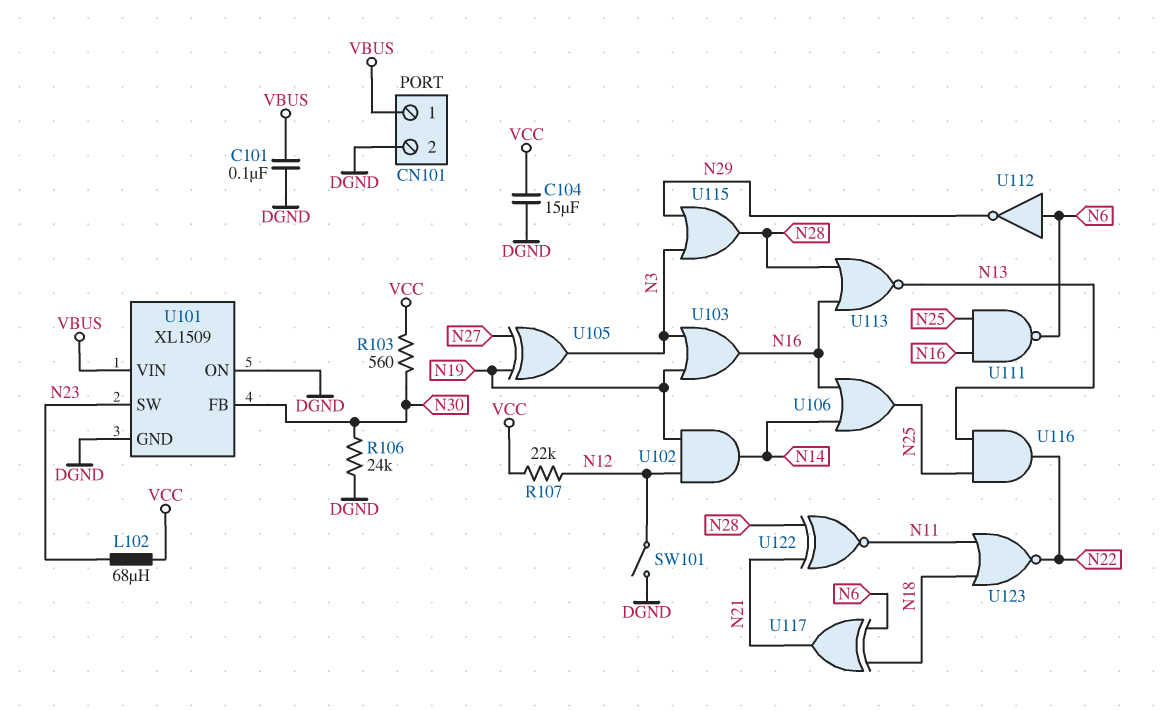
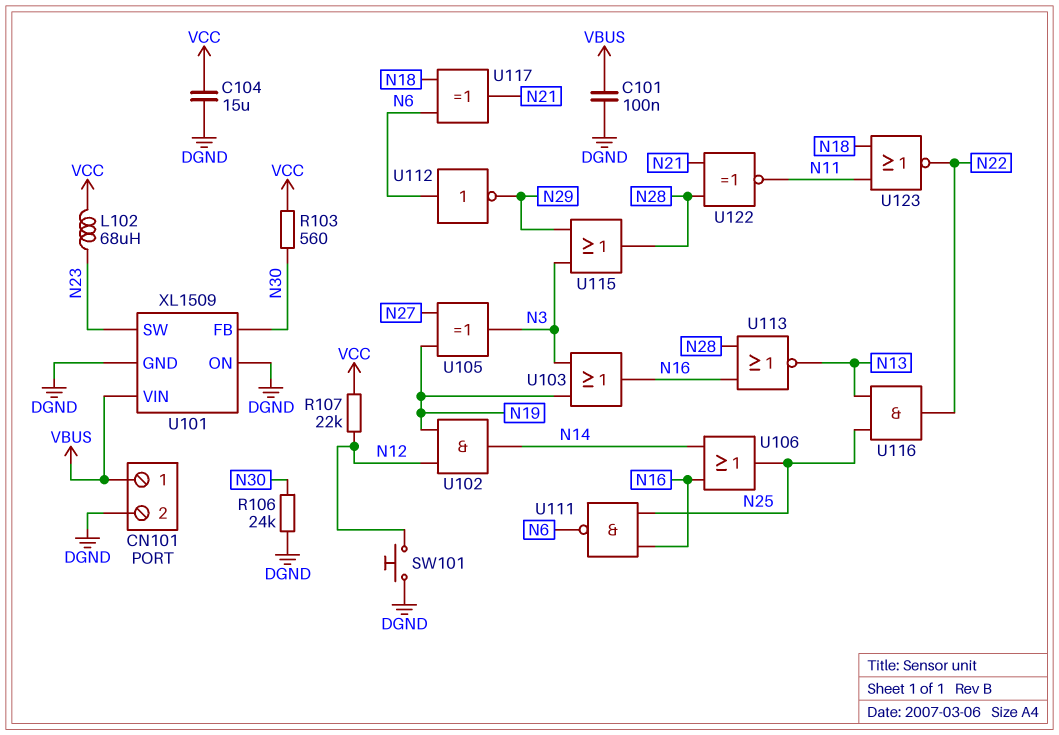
SW101: switch (DGND, N12) -> button (DGND, N12)

